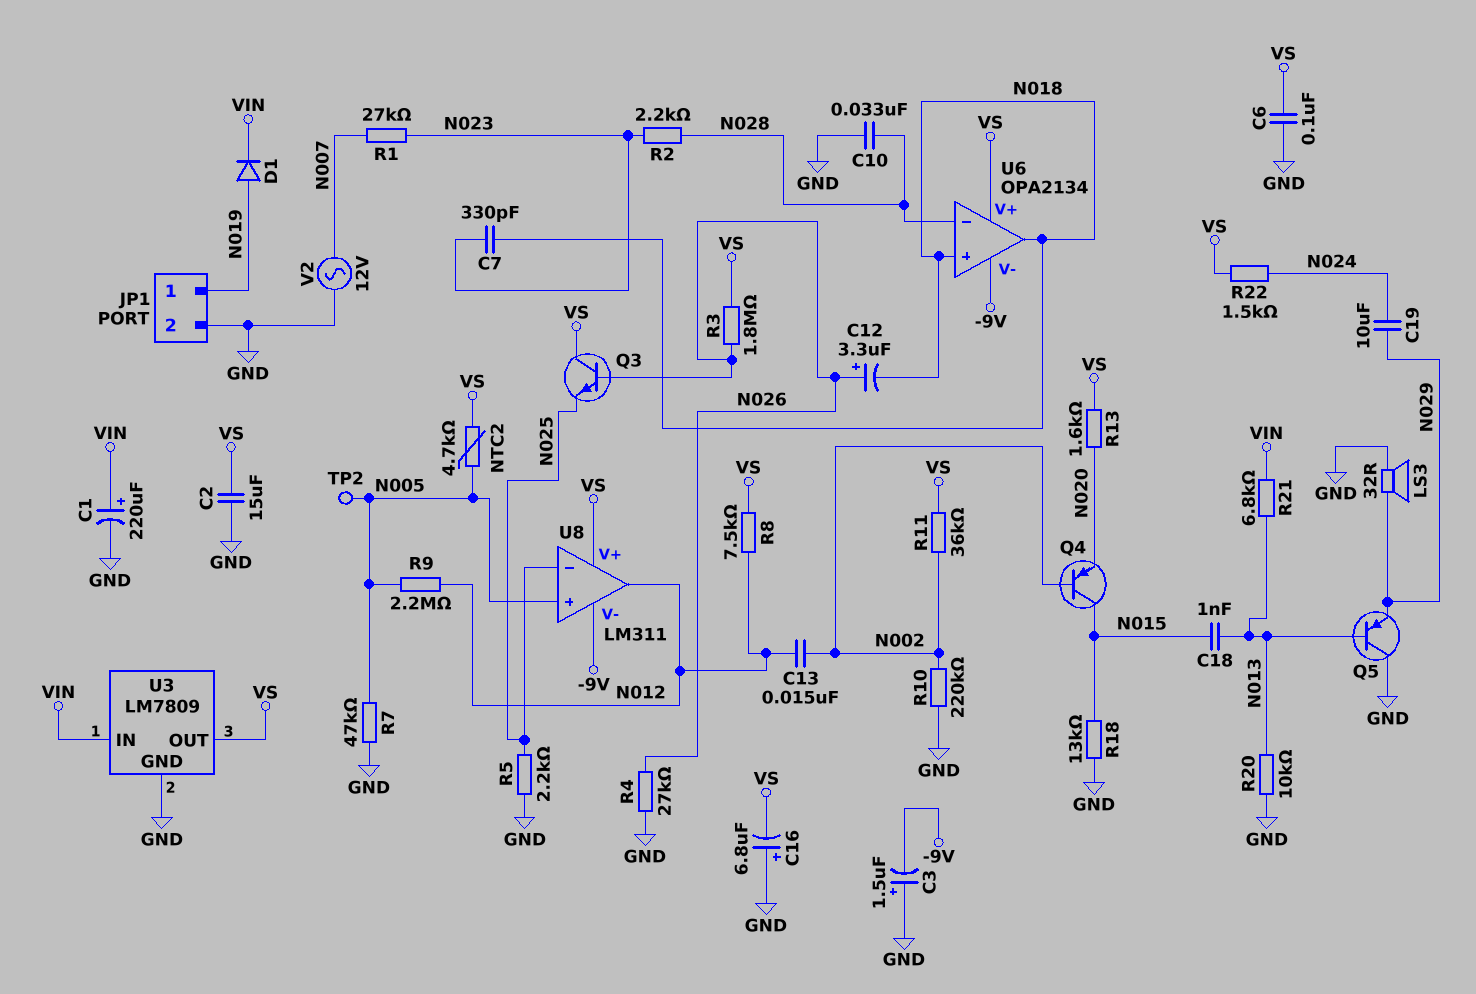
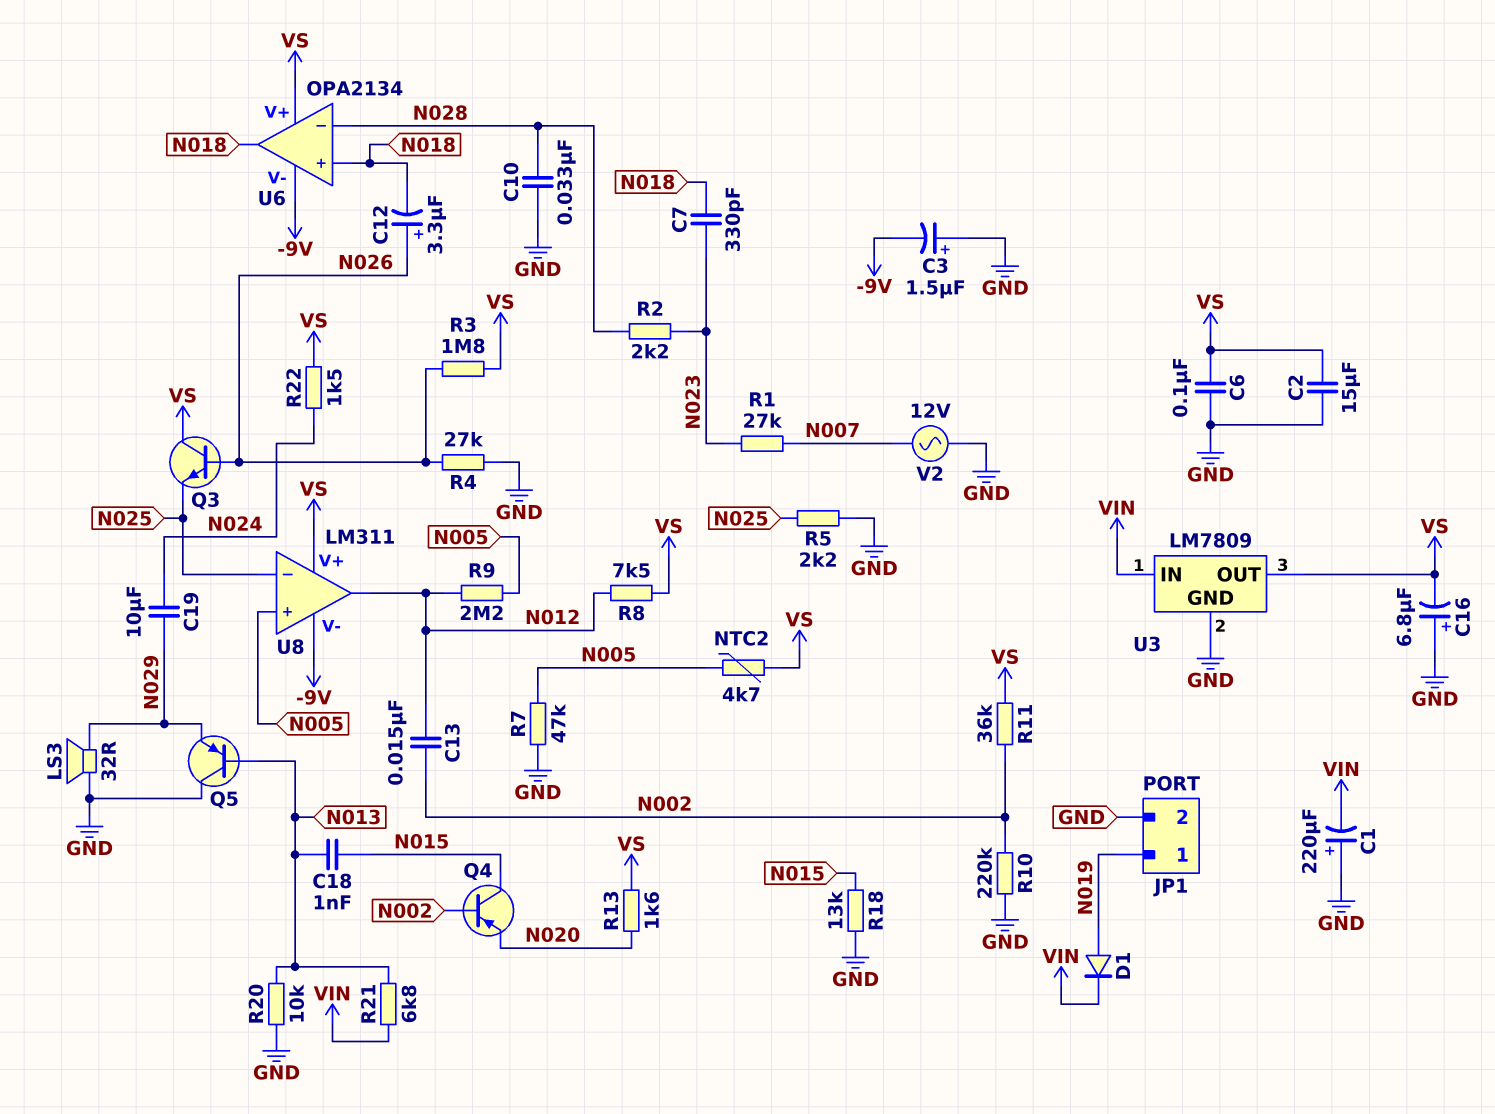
C1: 220uF (plus VIN, minus GND) -> 220uF (plus GND, minus VIN)
TP2: test point (N005) -> none

